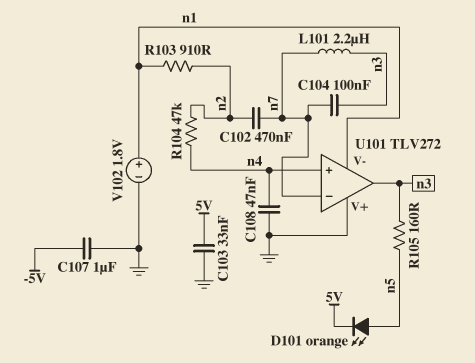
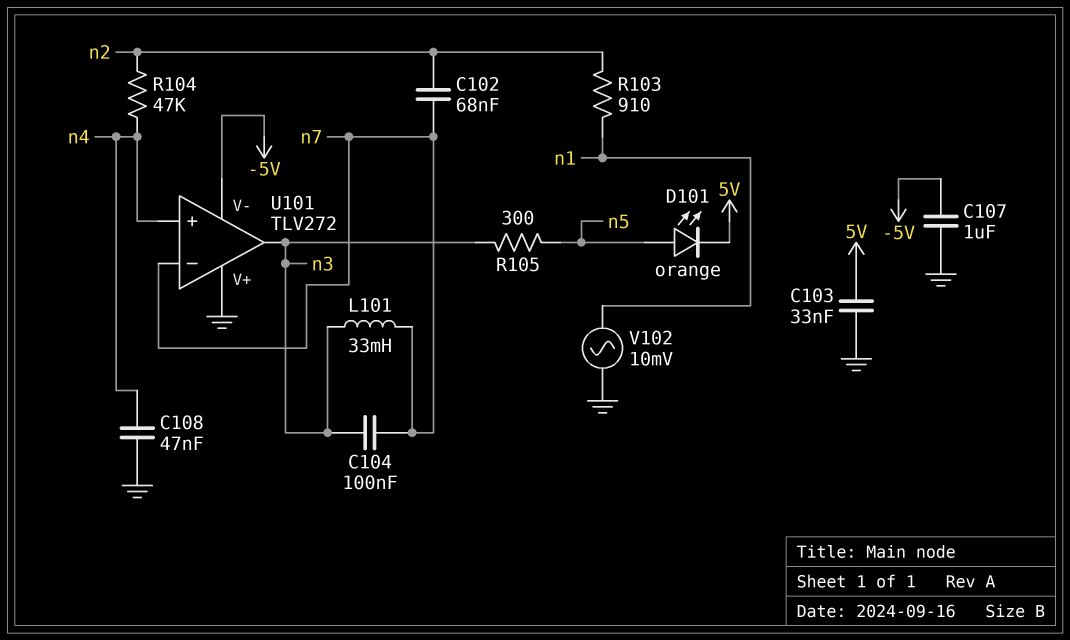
C102: 470nF (n2, n7) -> 68nF (n2, n7)
L101: 2.2uH (n3, n7) -> 33mH (n3, n7)
R105: 160 (n3, n5) -> 300 (n3, n5)
U101 pin V-: n1 -> -5V
V102: 1.8V (plus n1, minus GND) -> AC 10mV (GND, n1)

